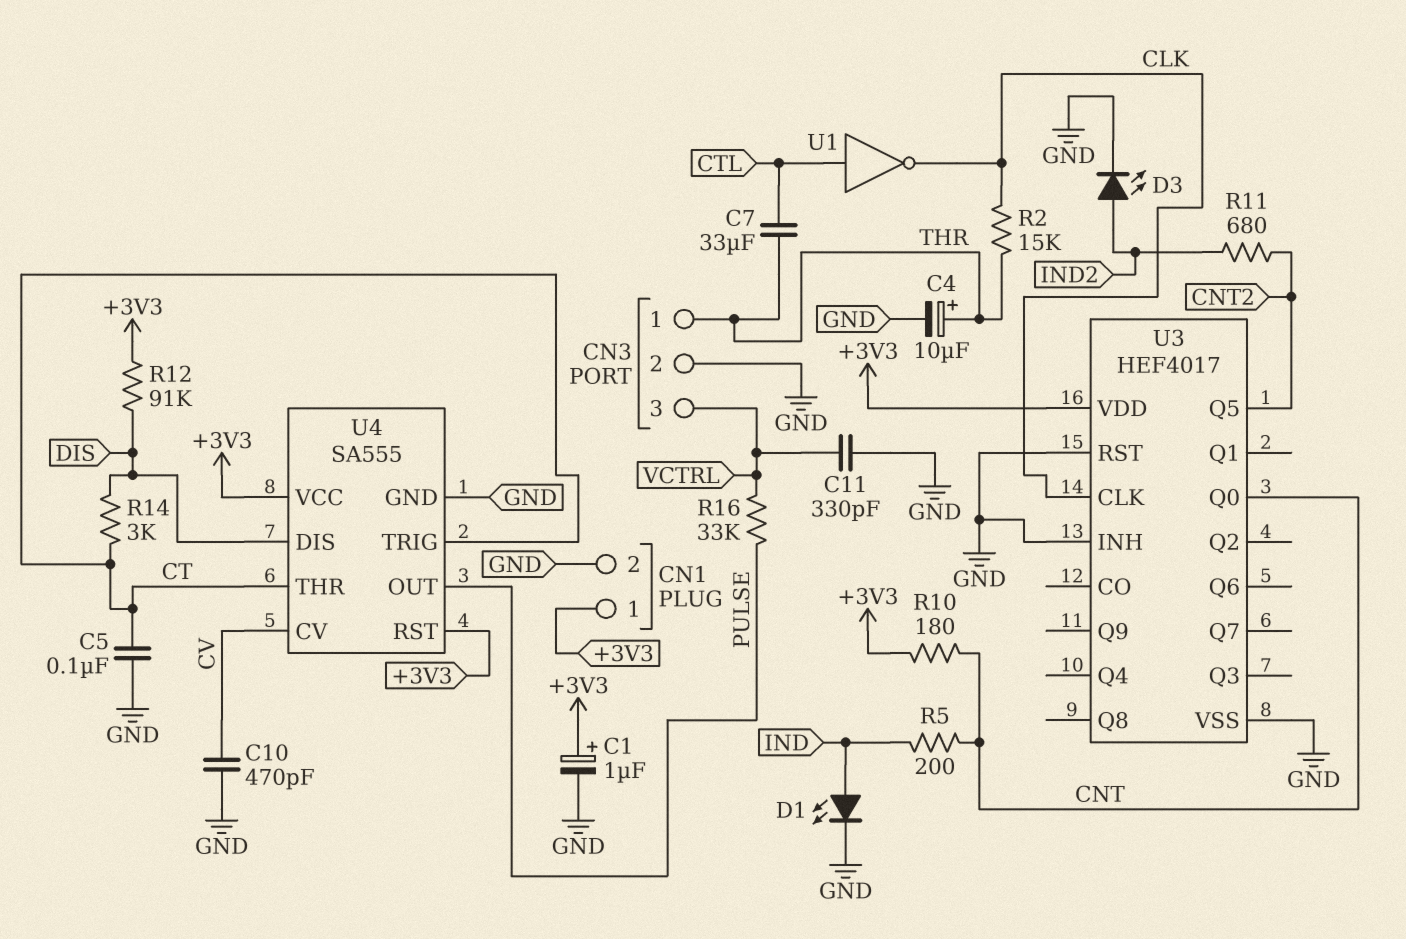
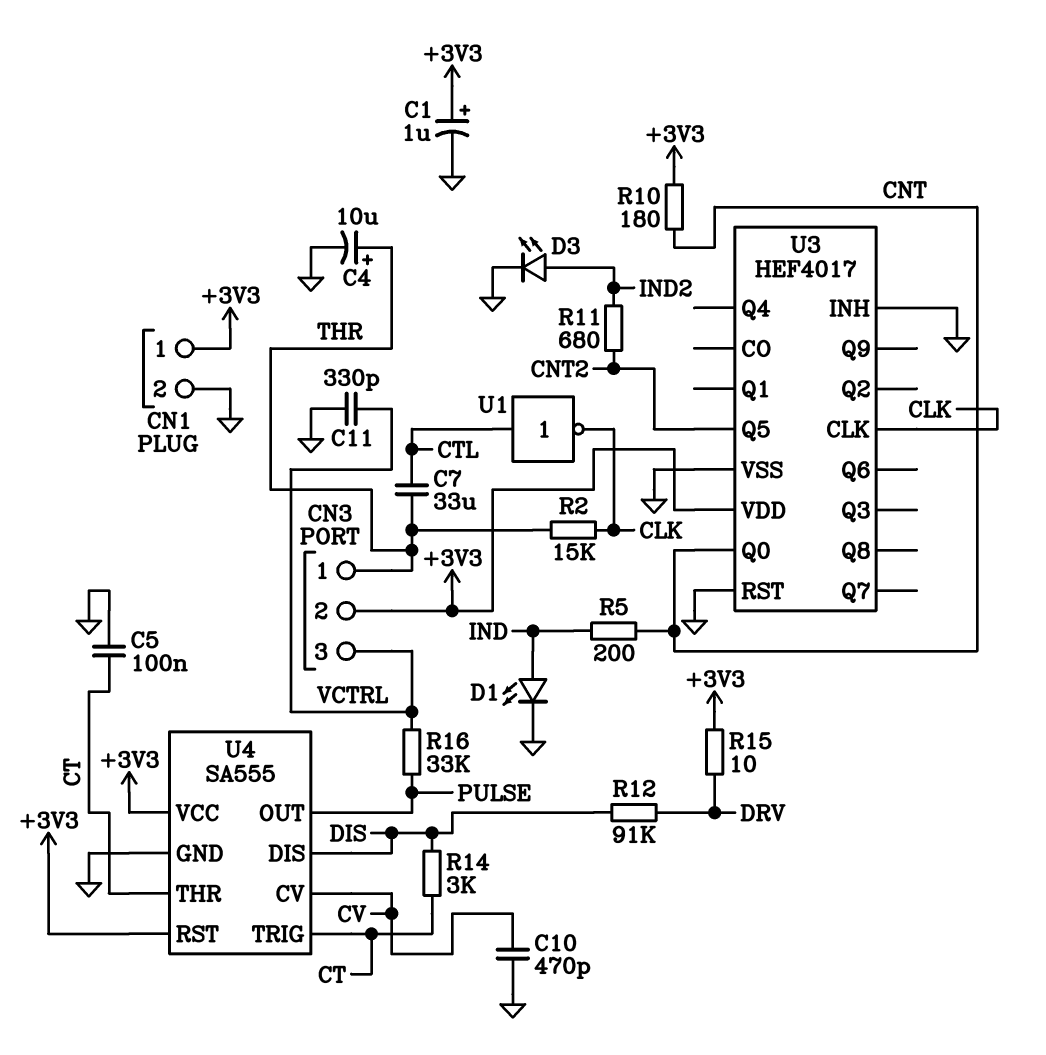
CN3 pin 2: GND -> +3V3
R12: 91k (+3V3, DIS) -> 91k (DIS, DRV)
R15: none -> 10 (+3V3, DRV)

